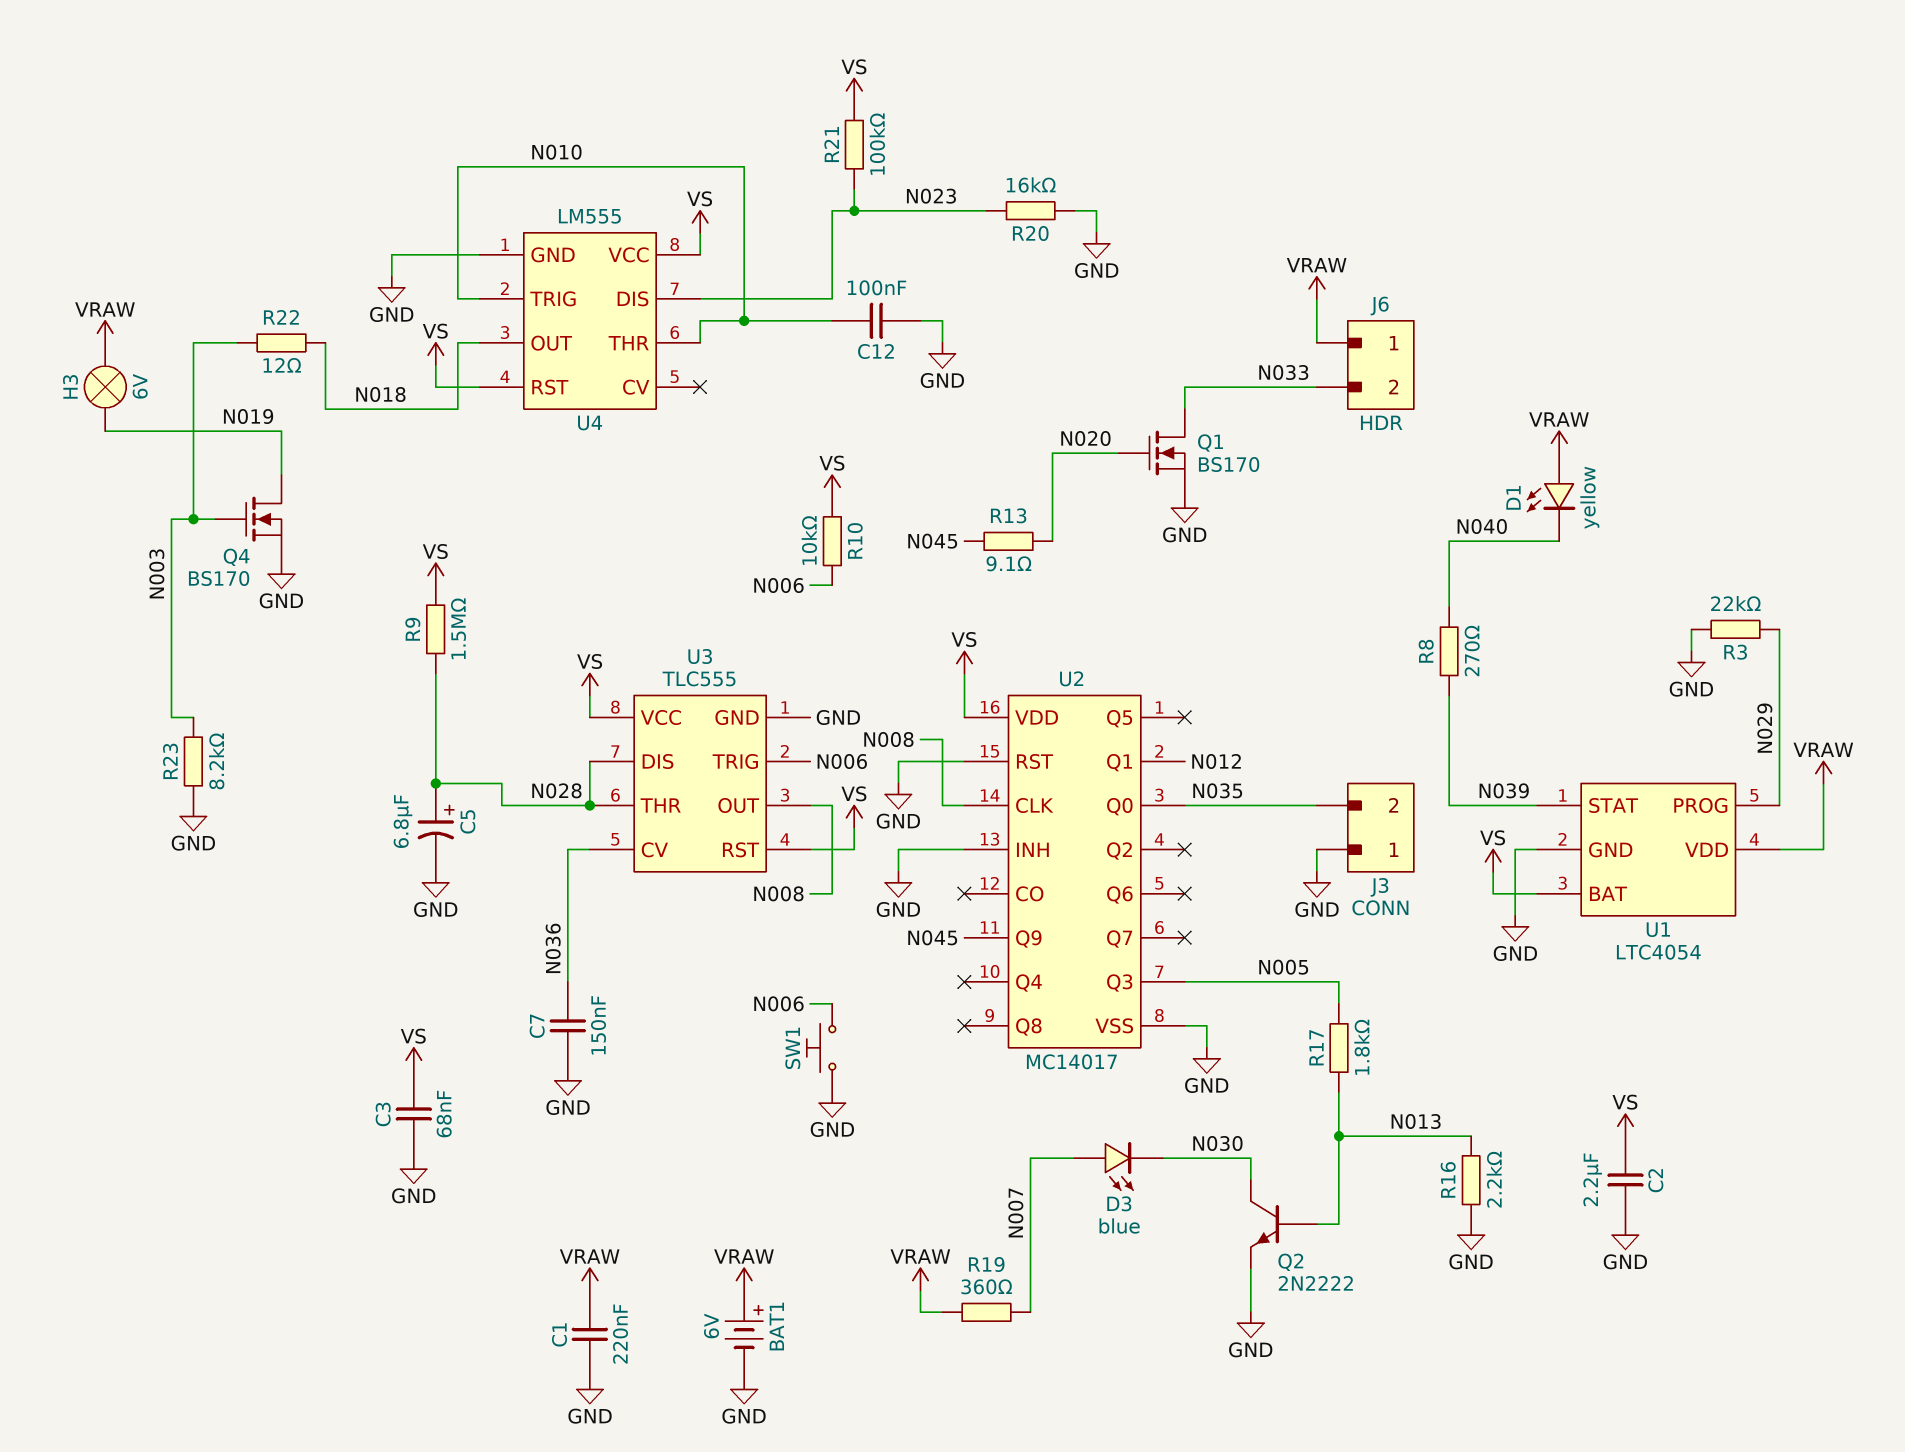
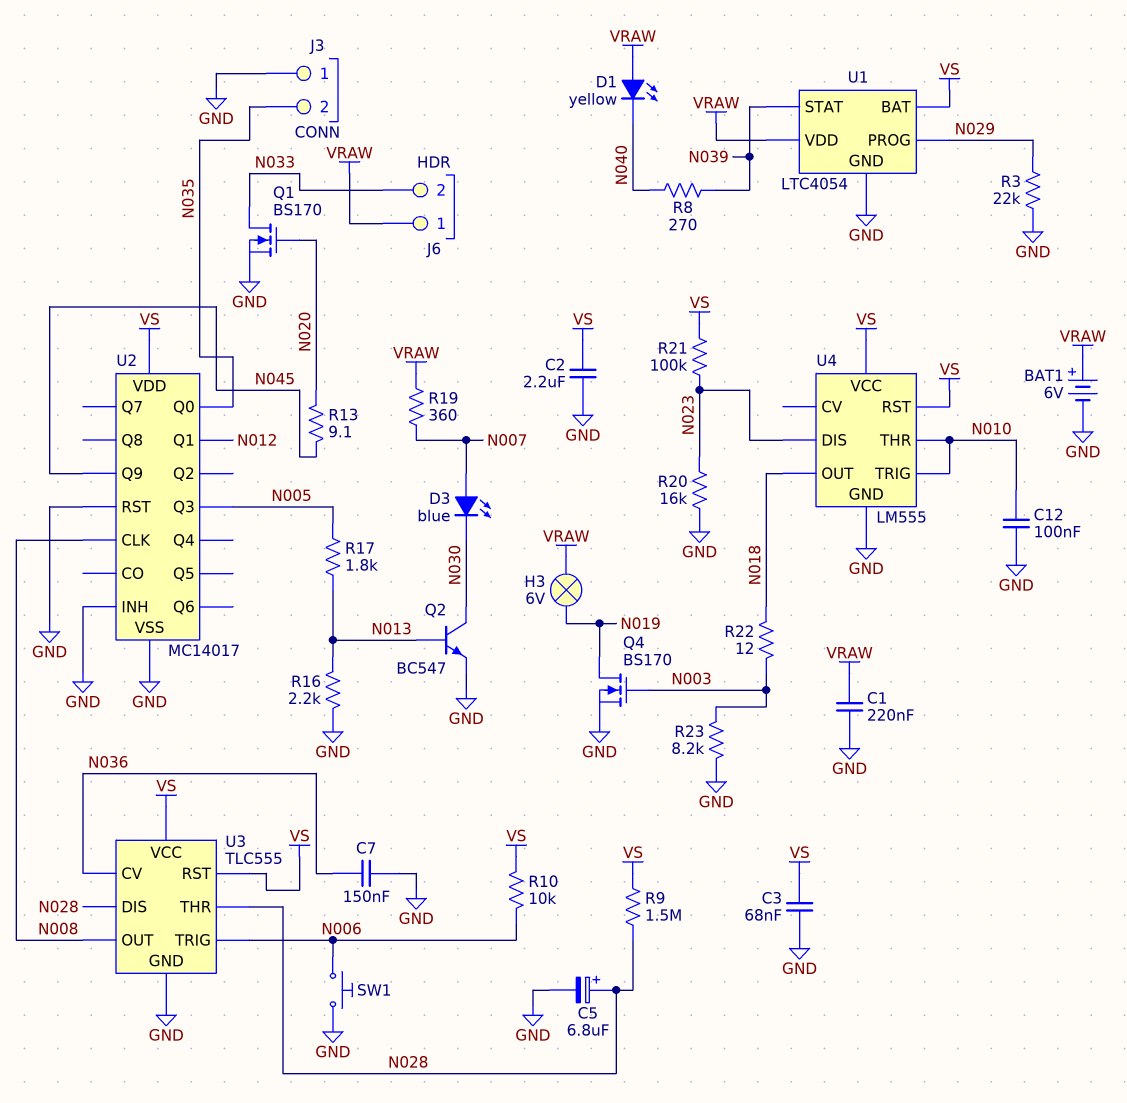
Q2: NPN 2N2222 (B N013, C N030, E GND) -> NPN BC547 (B N013, C N030, E GND)

